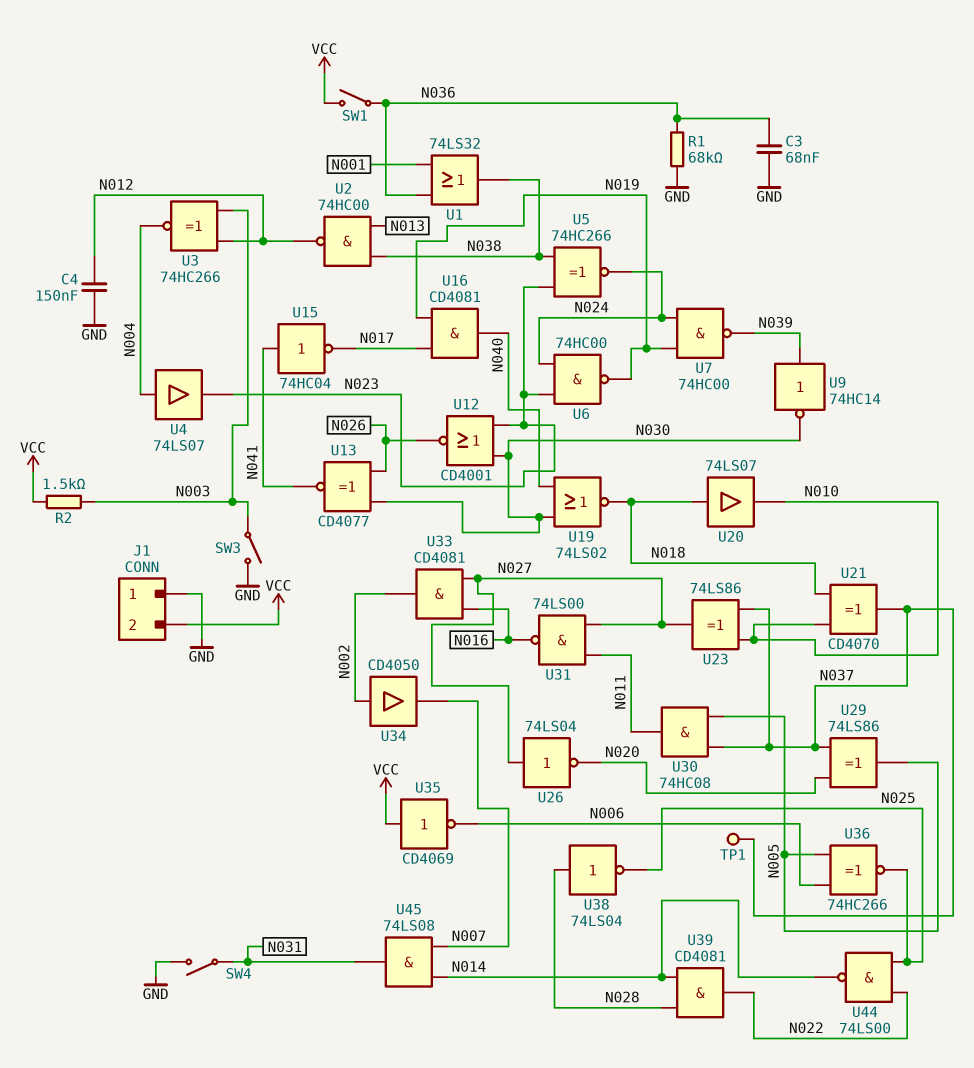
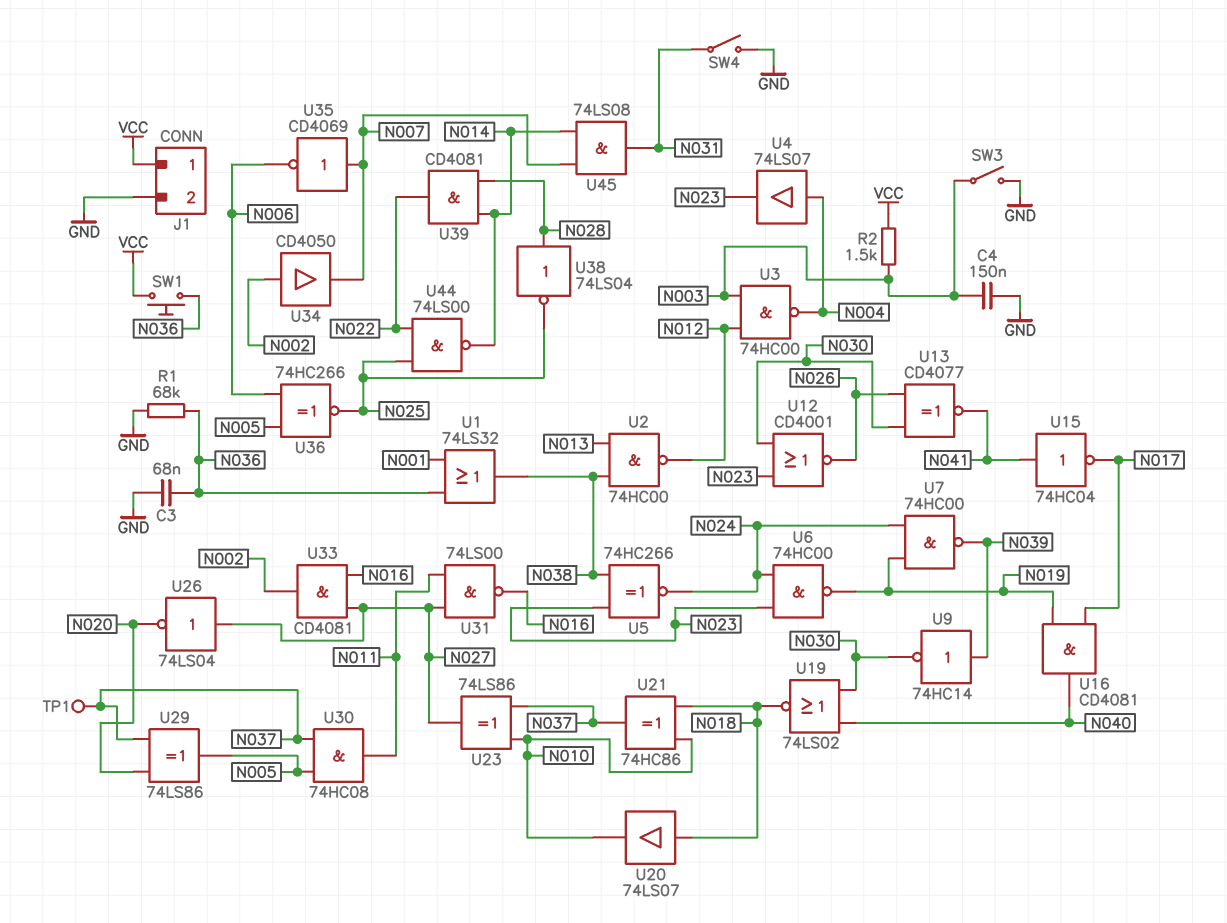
C4: 150nF (GND, N012) -> 150nF (GND, N003)
J1 pin 1: GND -> VCC
J1 pin 2: VCC -> GND
SW1: switch (N036, VCC) -> button (N036, VCC)
U3: XNOR 74HC266 (in N003, in N012, out N004) -> NAND 74HC00 (in N003, in N012, out N004)
U21: XOR CD4070 (in N010, in N018, out N037) -> XOR 74HC86 (in N010, in N018, out N037)
U35: NOT CD4069 (in VCC, out N006) -> NOT CD4069 (in N007, out N006)

